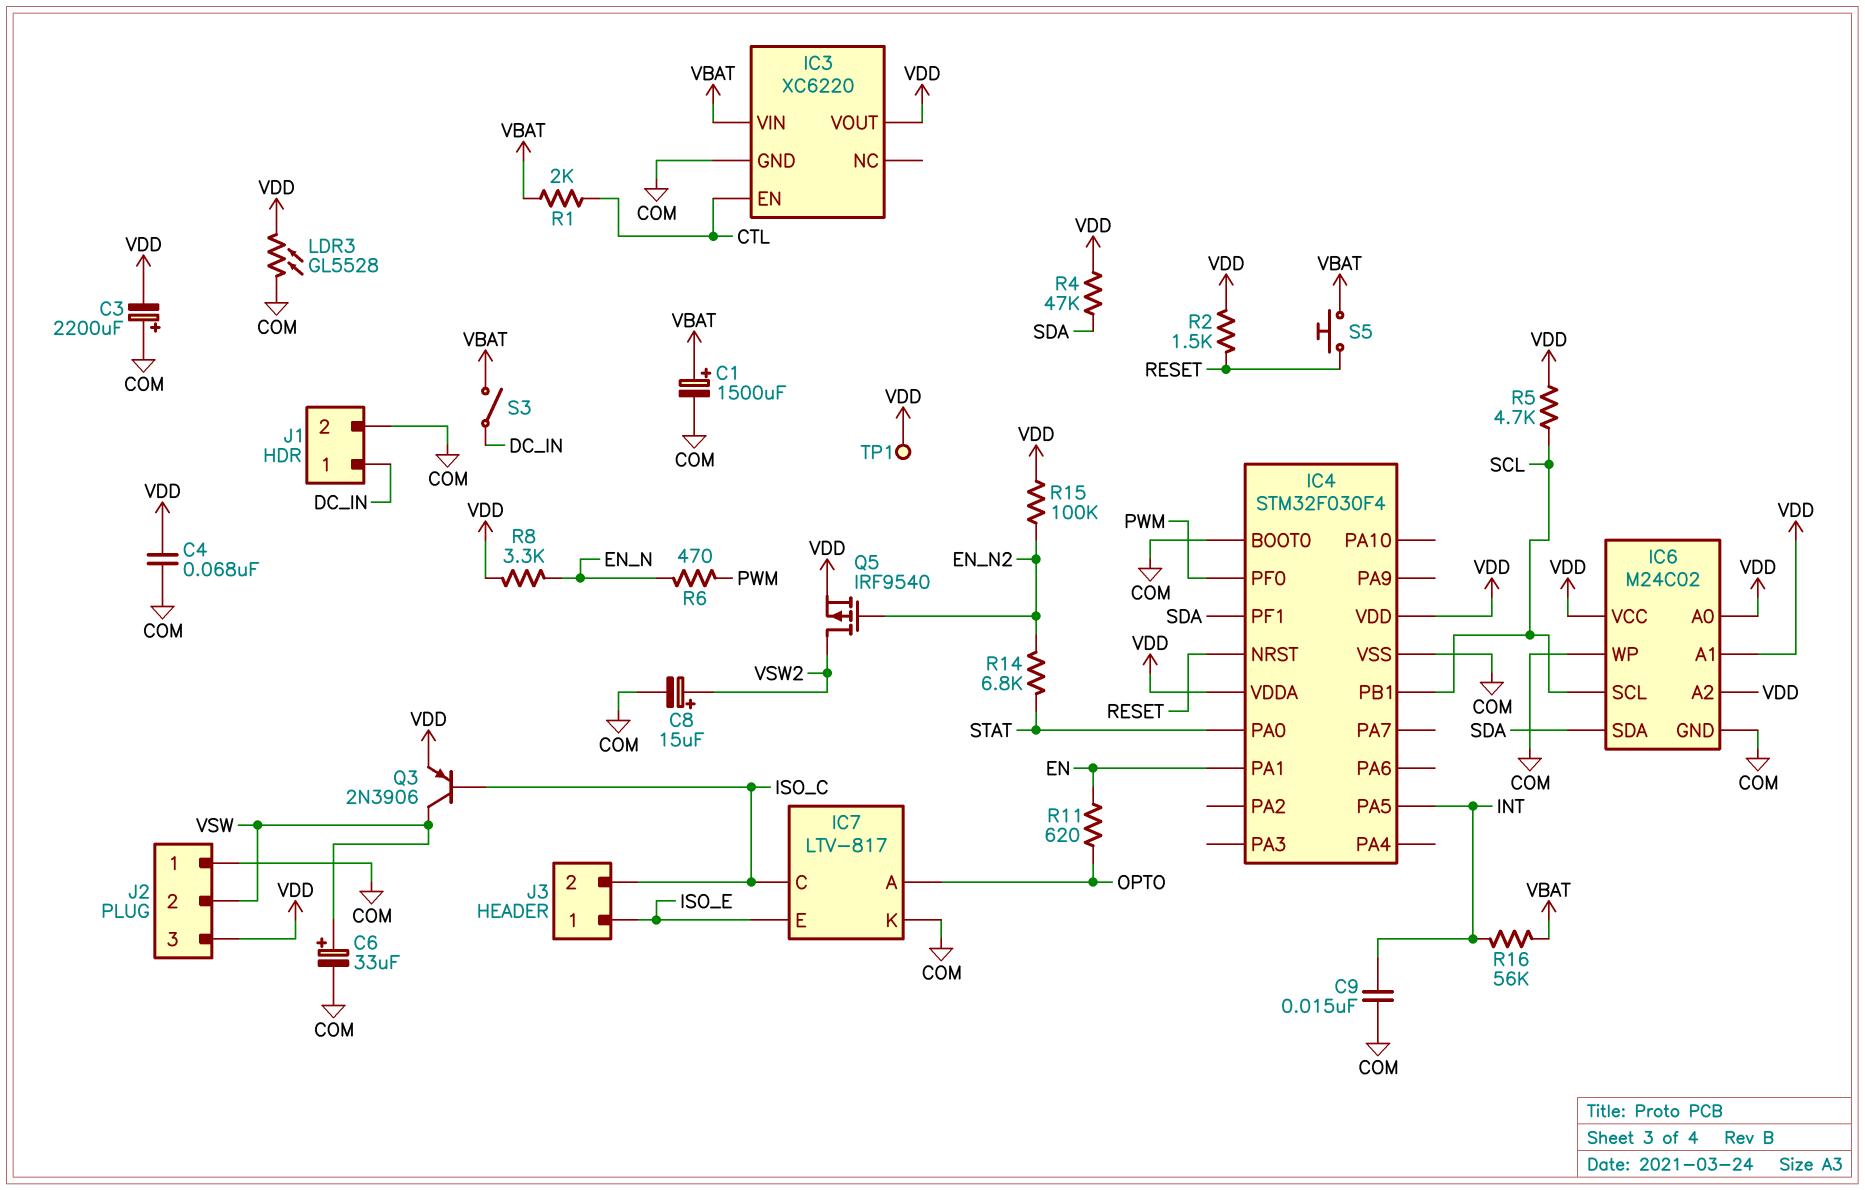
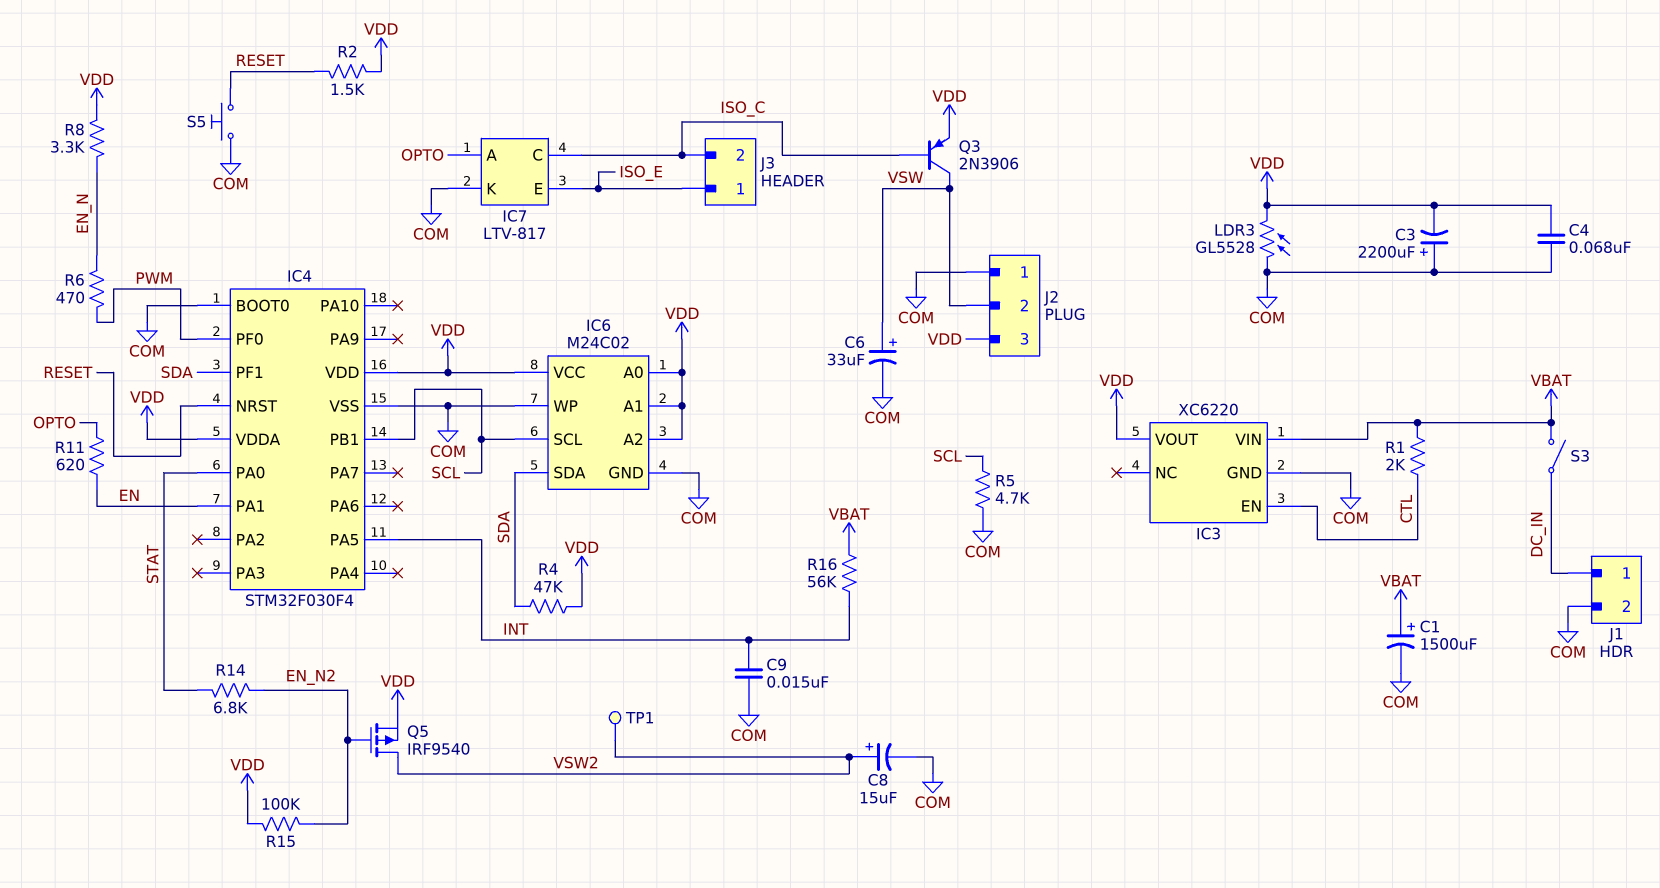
R5: 4.7k (SCL, VDD) -> 4.7k (COM, SCL)
S5: button (RESET, VBAT) -> button (COM, RESET)
TP1: test point (VDD) -> test point (VSW2)

